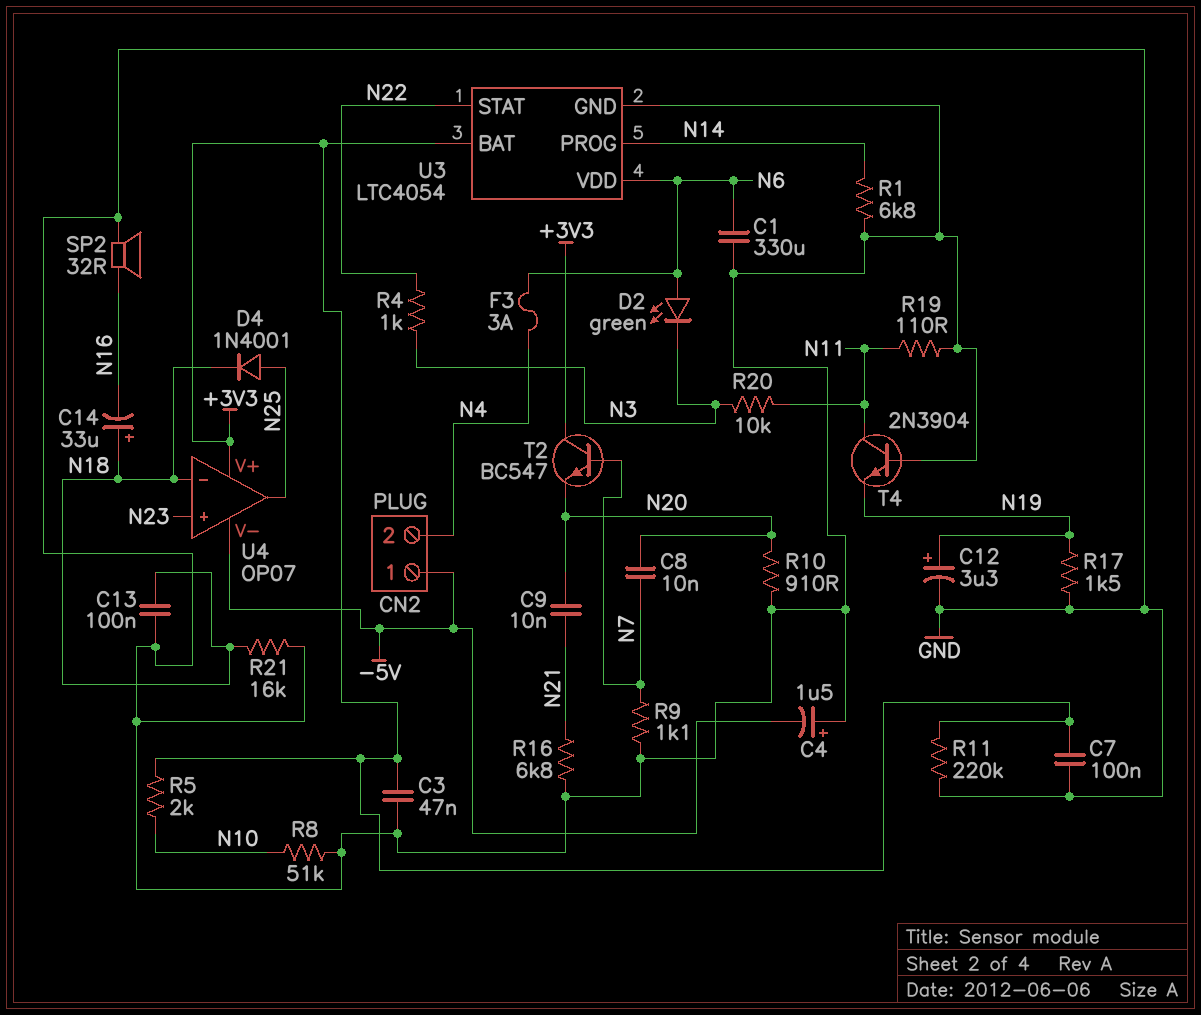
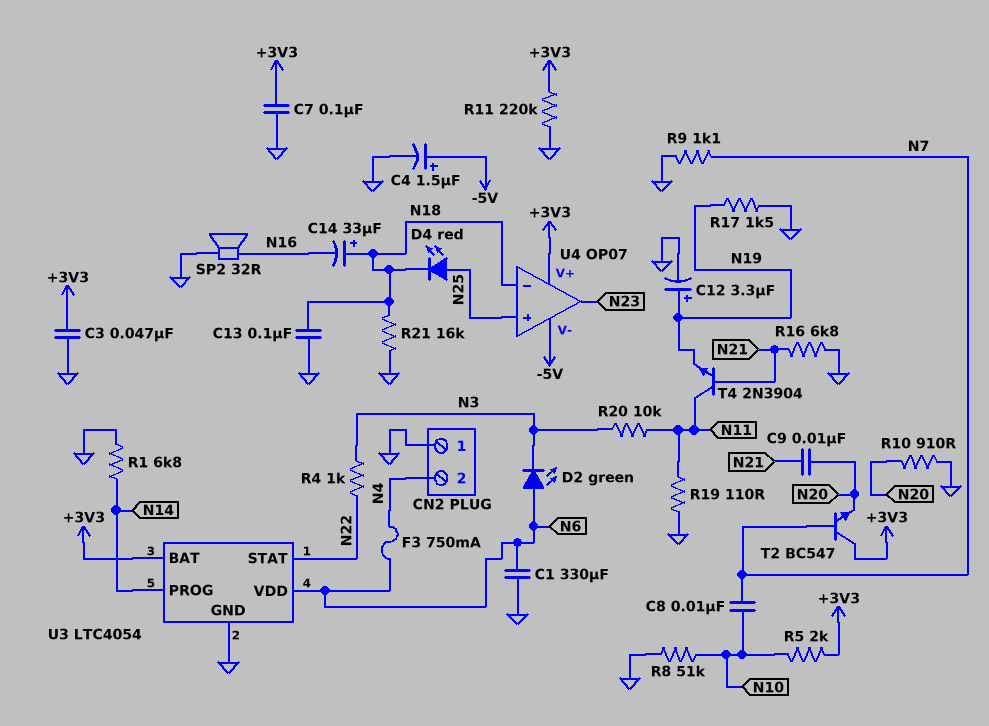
C4: 1.5uF (plus GND, minus -5V) -> 1.5uF (plus -5V, minus GND)
C8: 10nF (N7, N20) -> 10nF (N7, N10)
CN2 pin 1: -5V -> GND
D4: diode 1N4001 (A N25, K N18) -> LED red (A N25, K N18)
F3: 3A (N4, N6) -> 750mA (N4, N6)
T4: NPN 2N3904 (B GND, C N11, E N19) -> NPN 2N3904 (B N21, C N11, E N19)
U4 pin in+: N23 -> N25
U4 pin out: N25 -> N23

